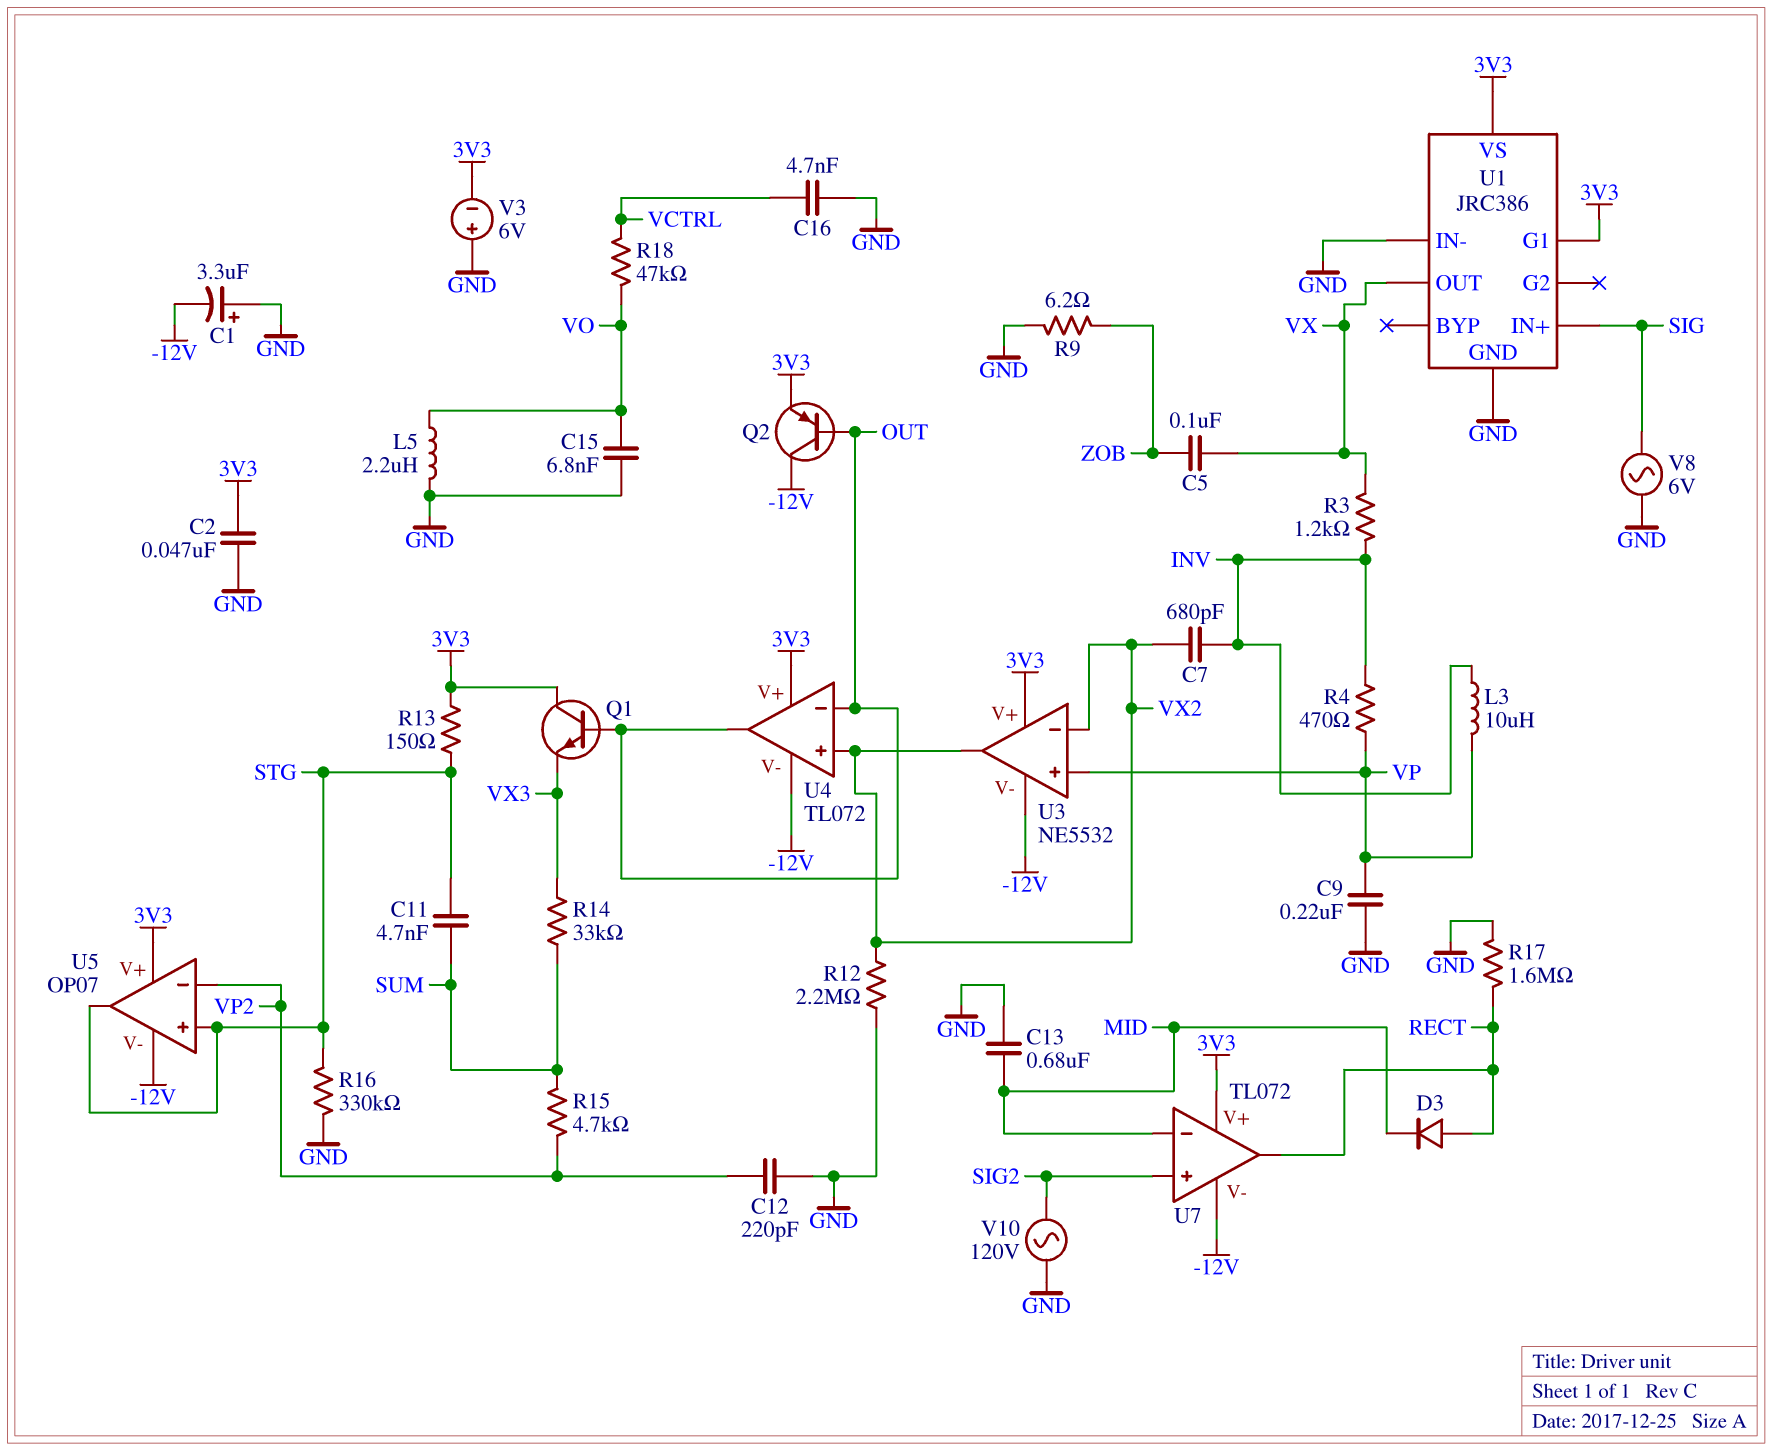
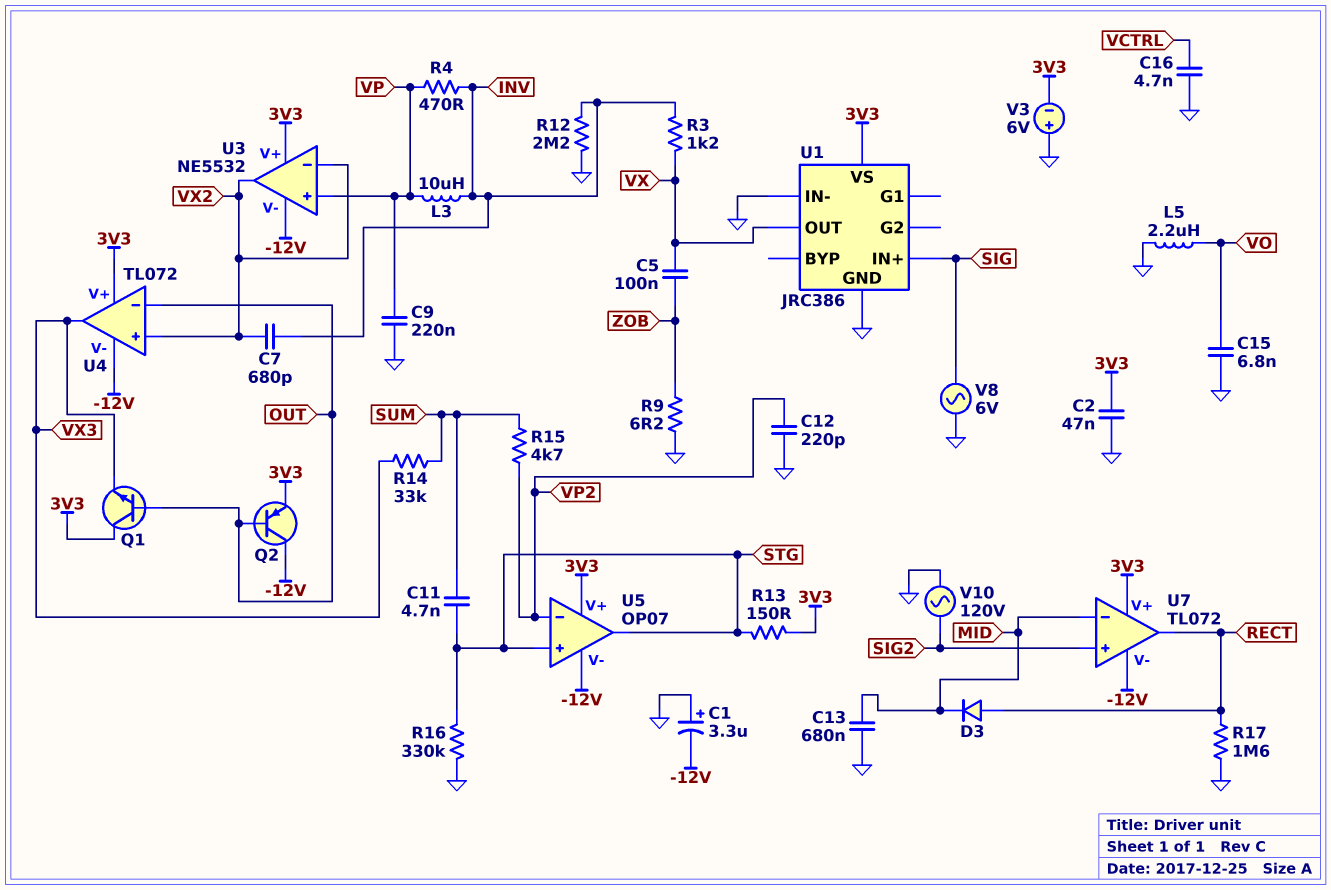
R12: 2.2M (GND, VX2) -> 2.2M (GND, INV)
R18: 47k (VCTRL, VO) -> none
U1 pin G1: 3V3 -> none
U4 pin out: OUT -> VX3

